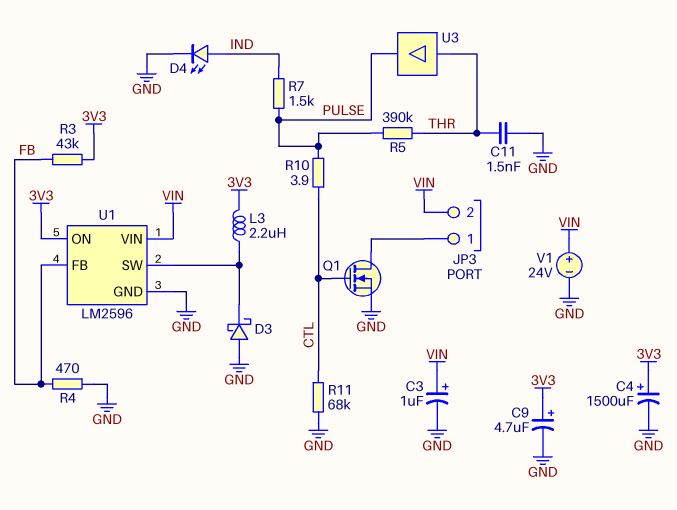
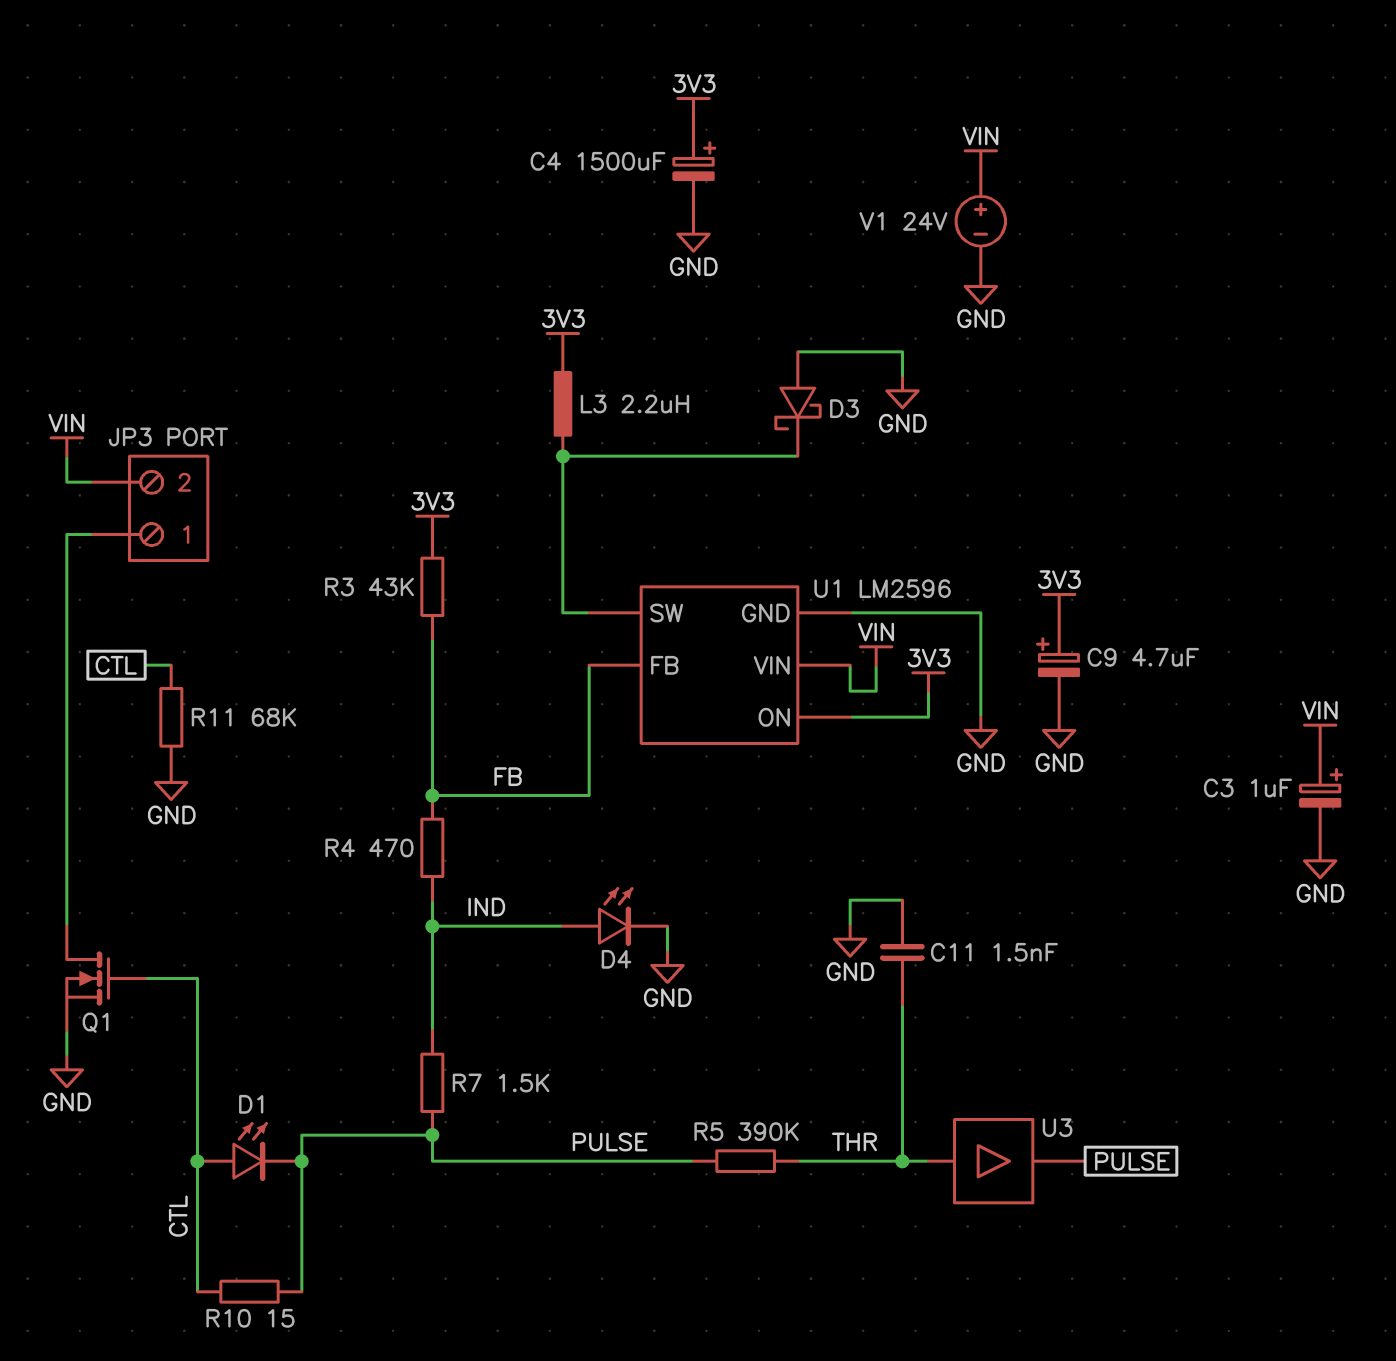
D1: none -> LED (A CTL, K PULSE)
R4: 470 (FB, GND) -> 470 (FB, IND)
R10: 3.9 (CTL, PULSE) -> 15 (CTL, PULSE)

